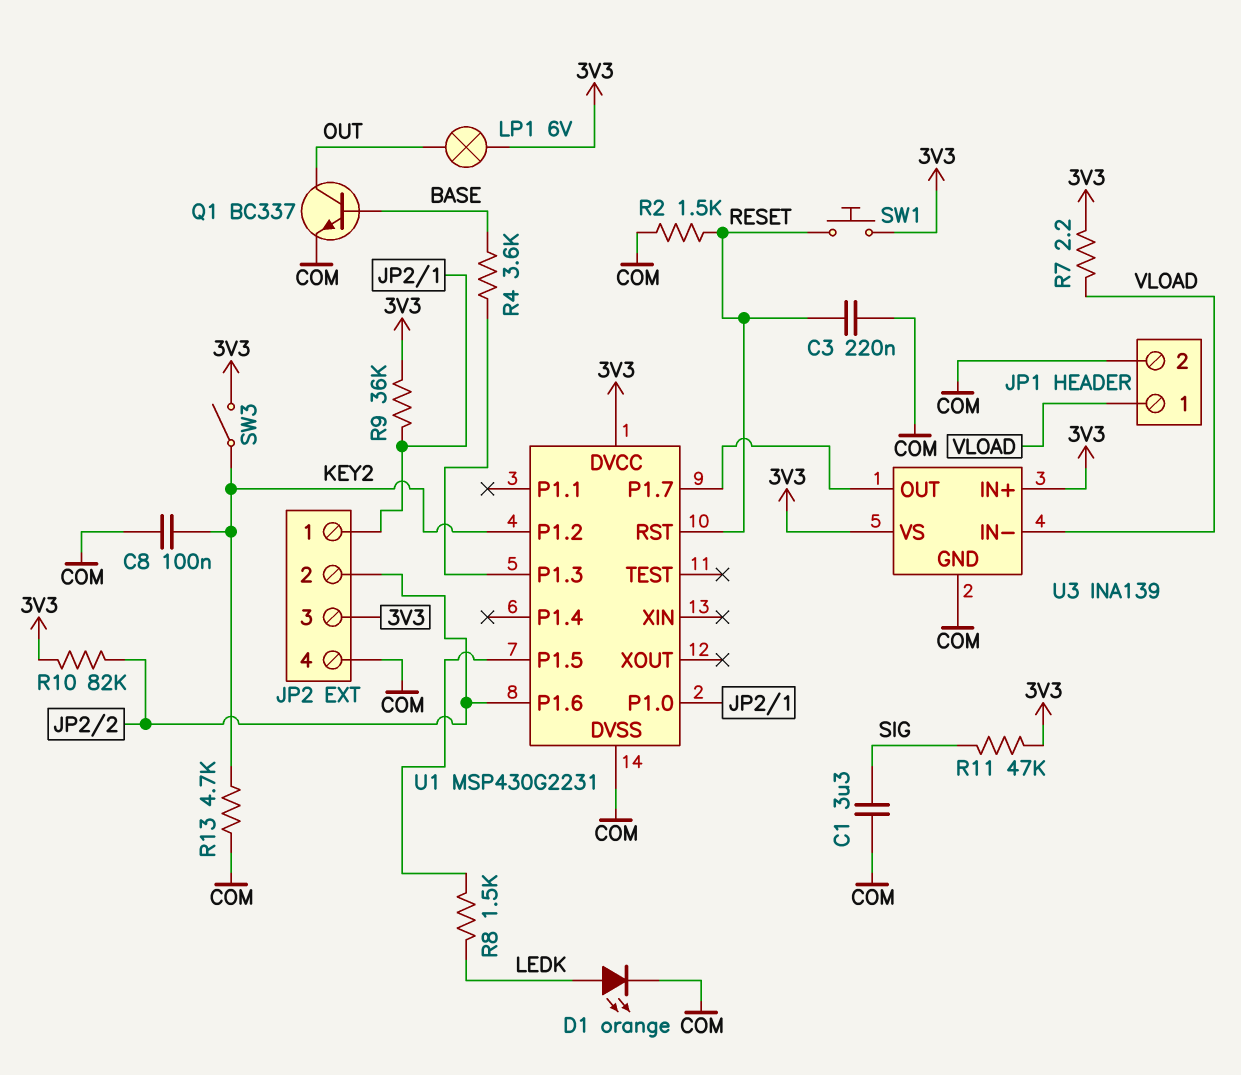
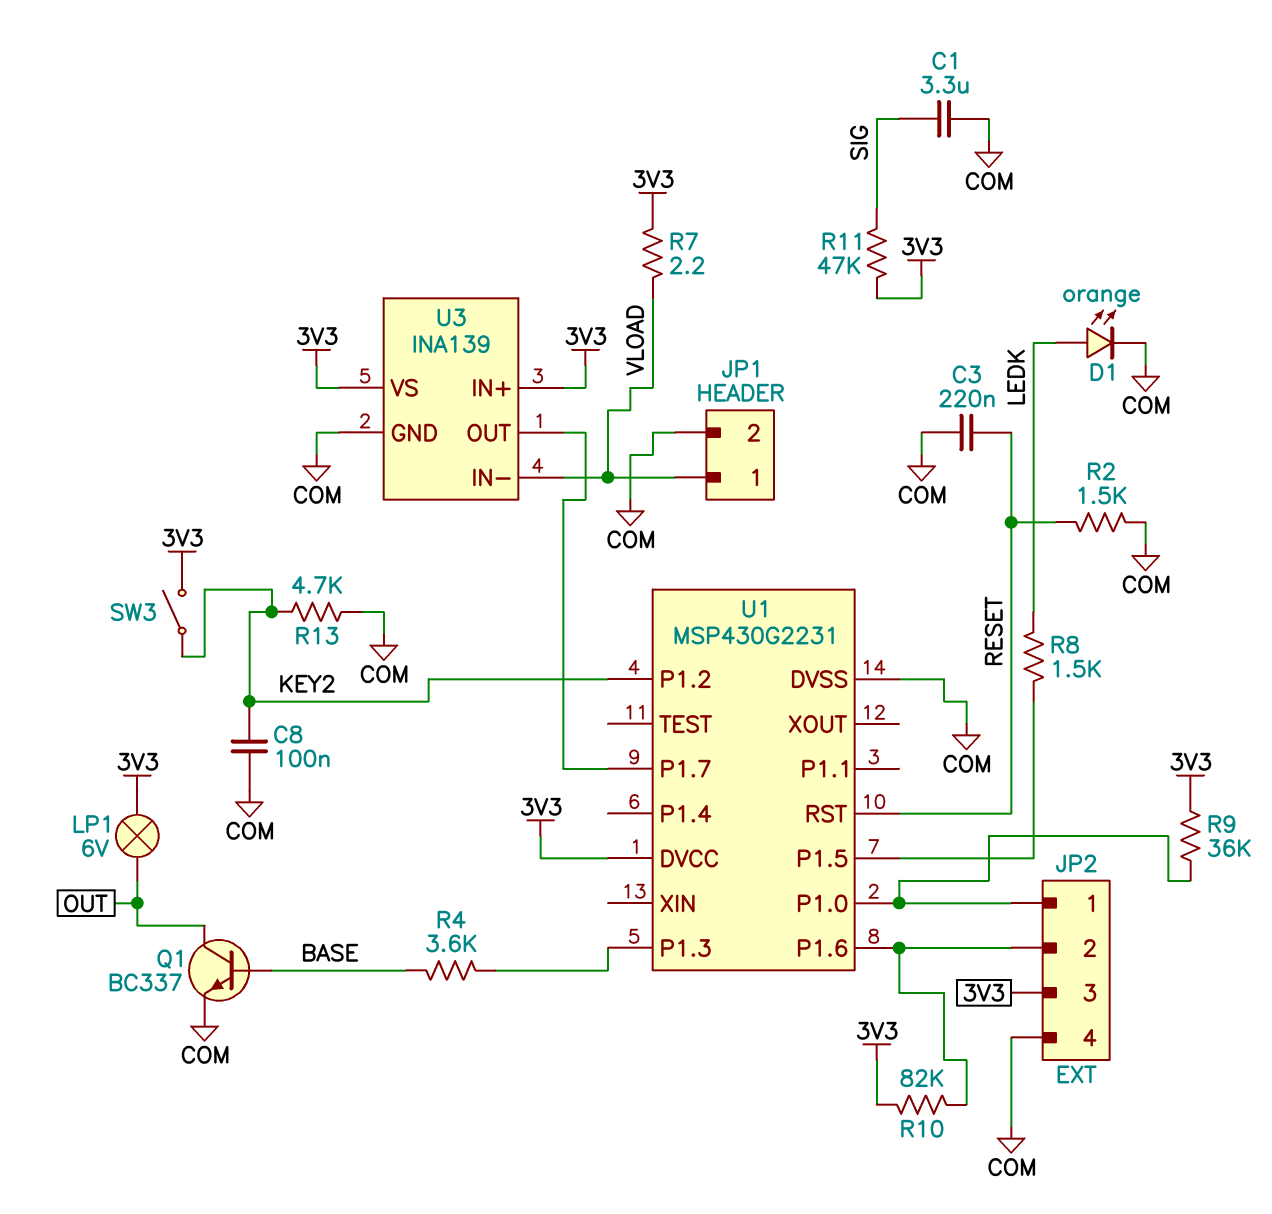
SW1: button (3V3, RESET) -> none

